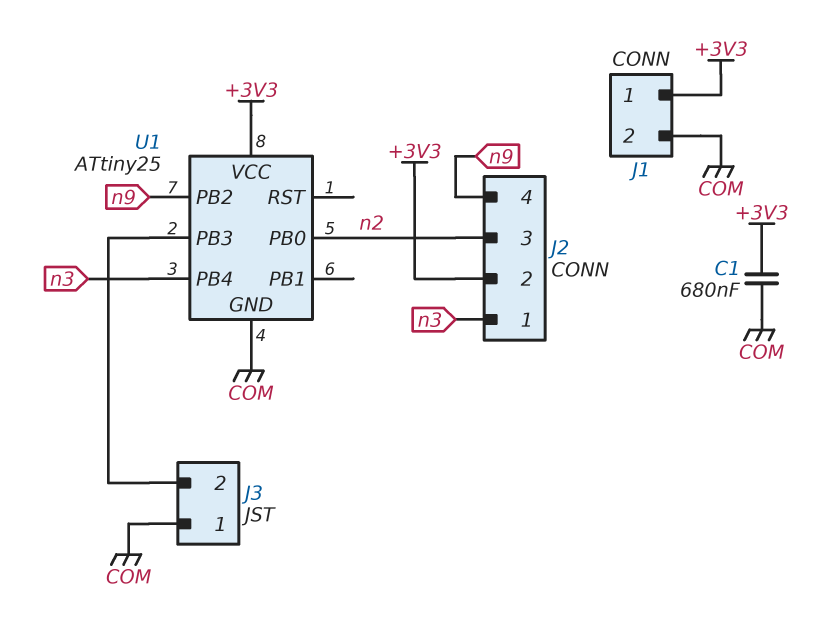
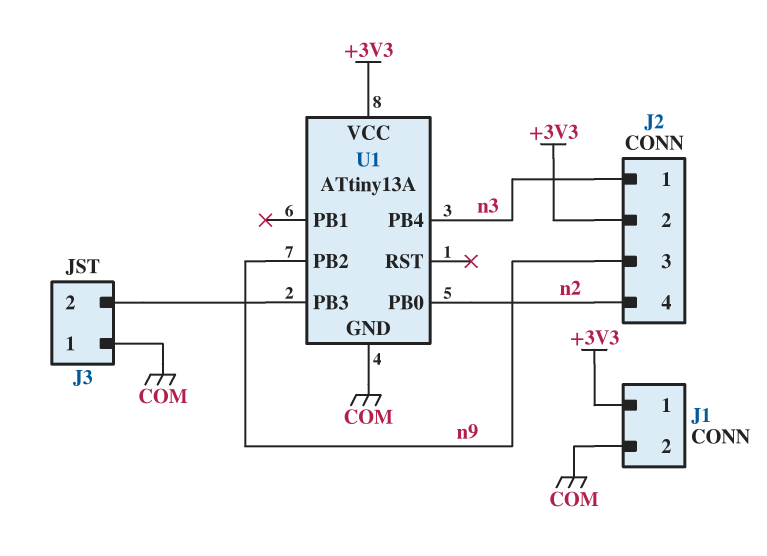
C1: 680nF (+3V3, COM) -> none
J2 pin 3: n2 -> n9
J2 pin 4: n9 -> n2
U1: ATtiny25 -> ATtiny13A

